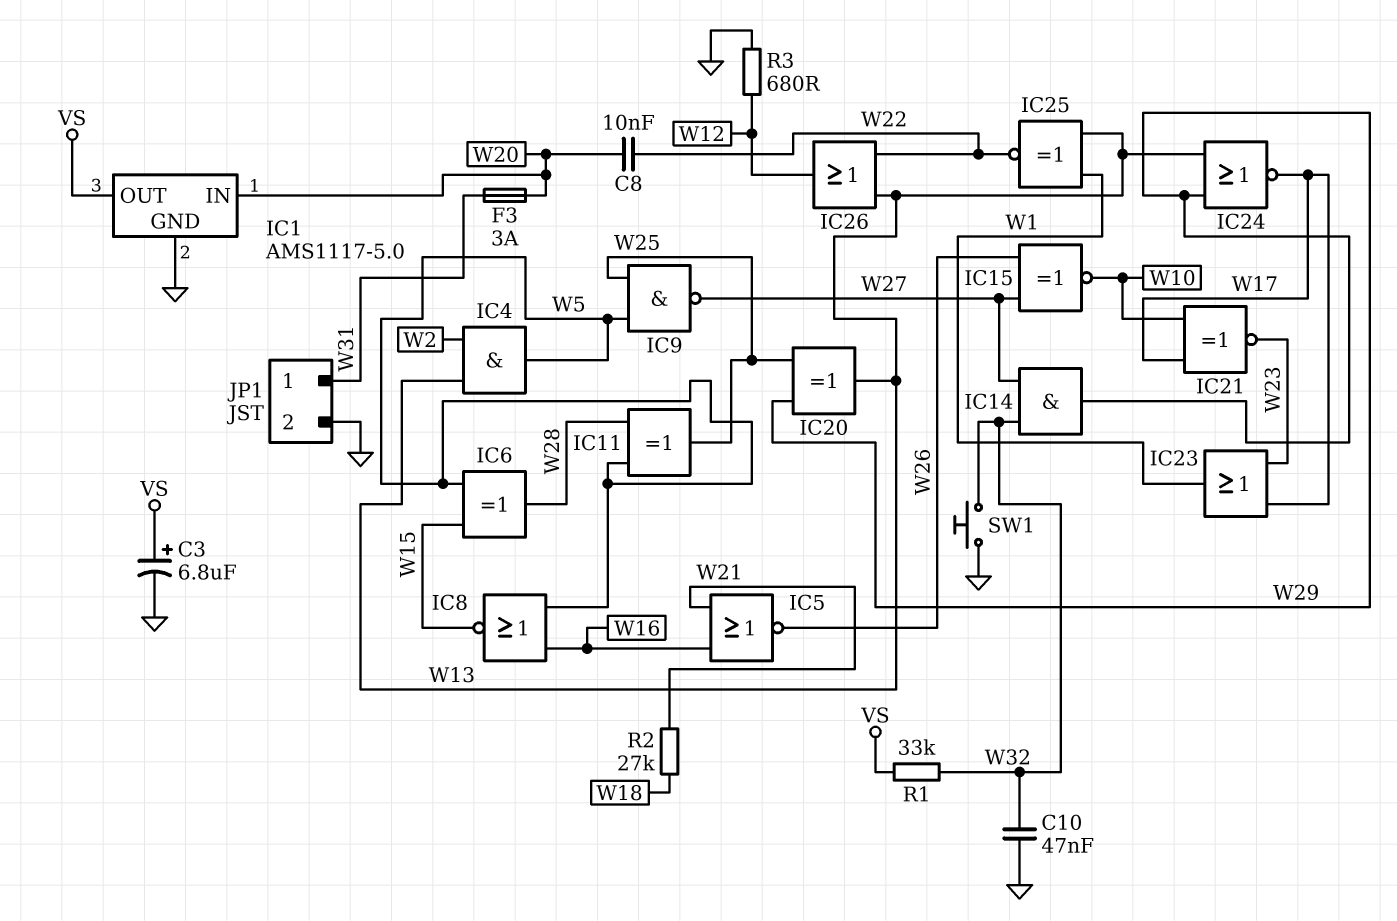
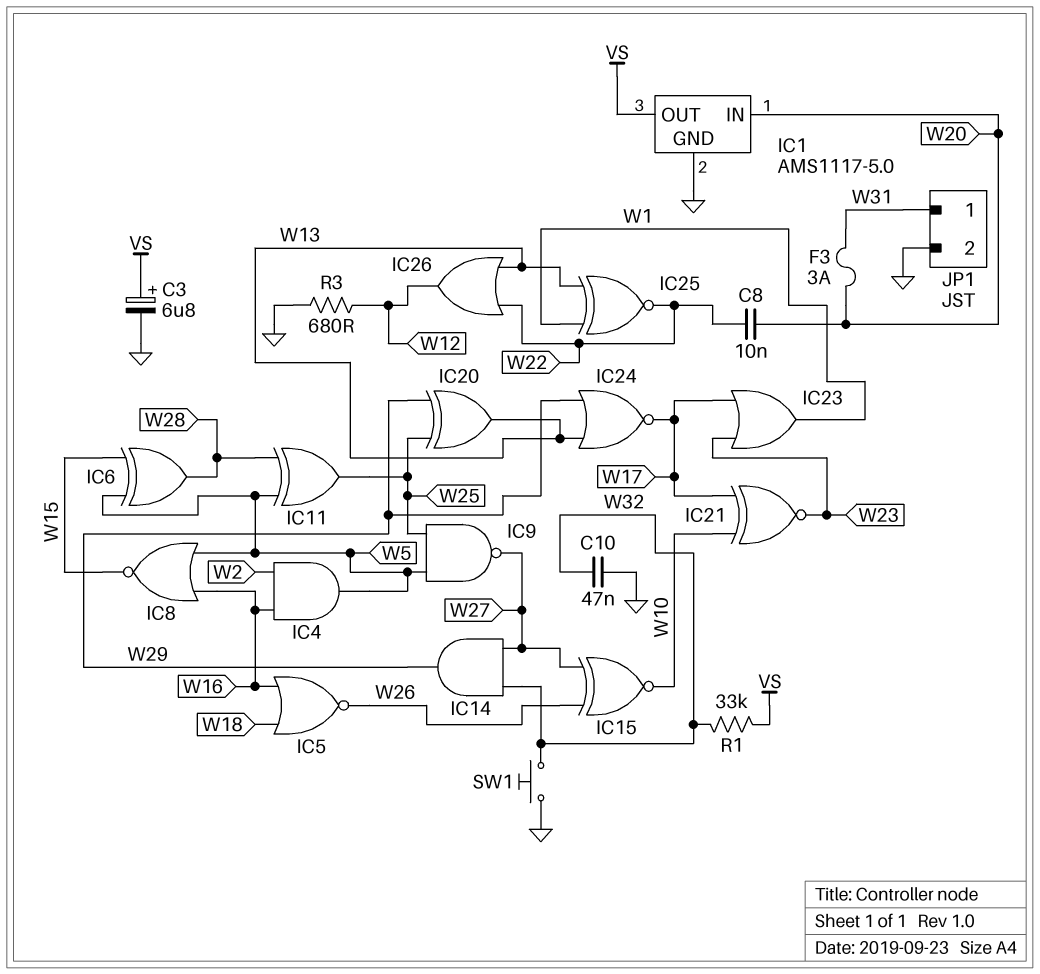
IC4: AND (in W2, in W13, out W5) -> AND (in W2, in W16, out W5)
IC5: NOR (in W16, in W21, out W26) -> NOR (in W16, in W18, out W26)
R2: 27k (W18, W21) -> none

